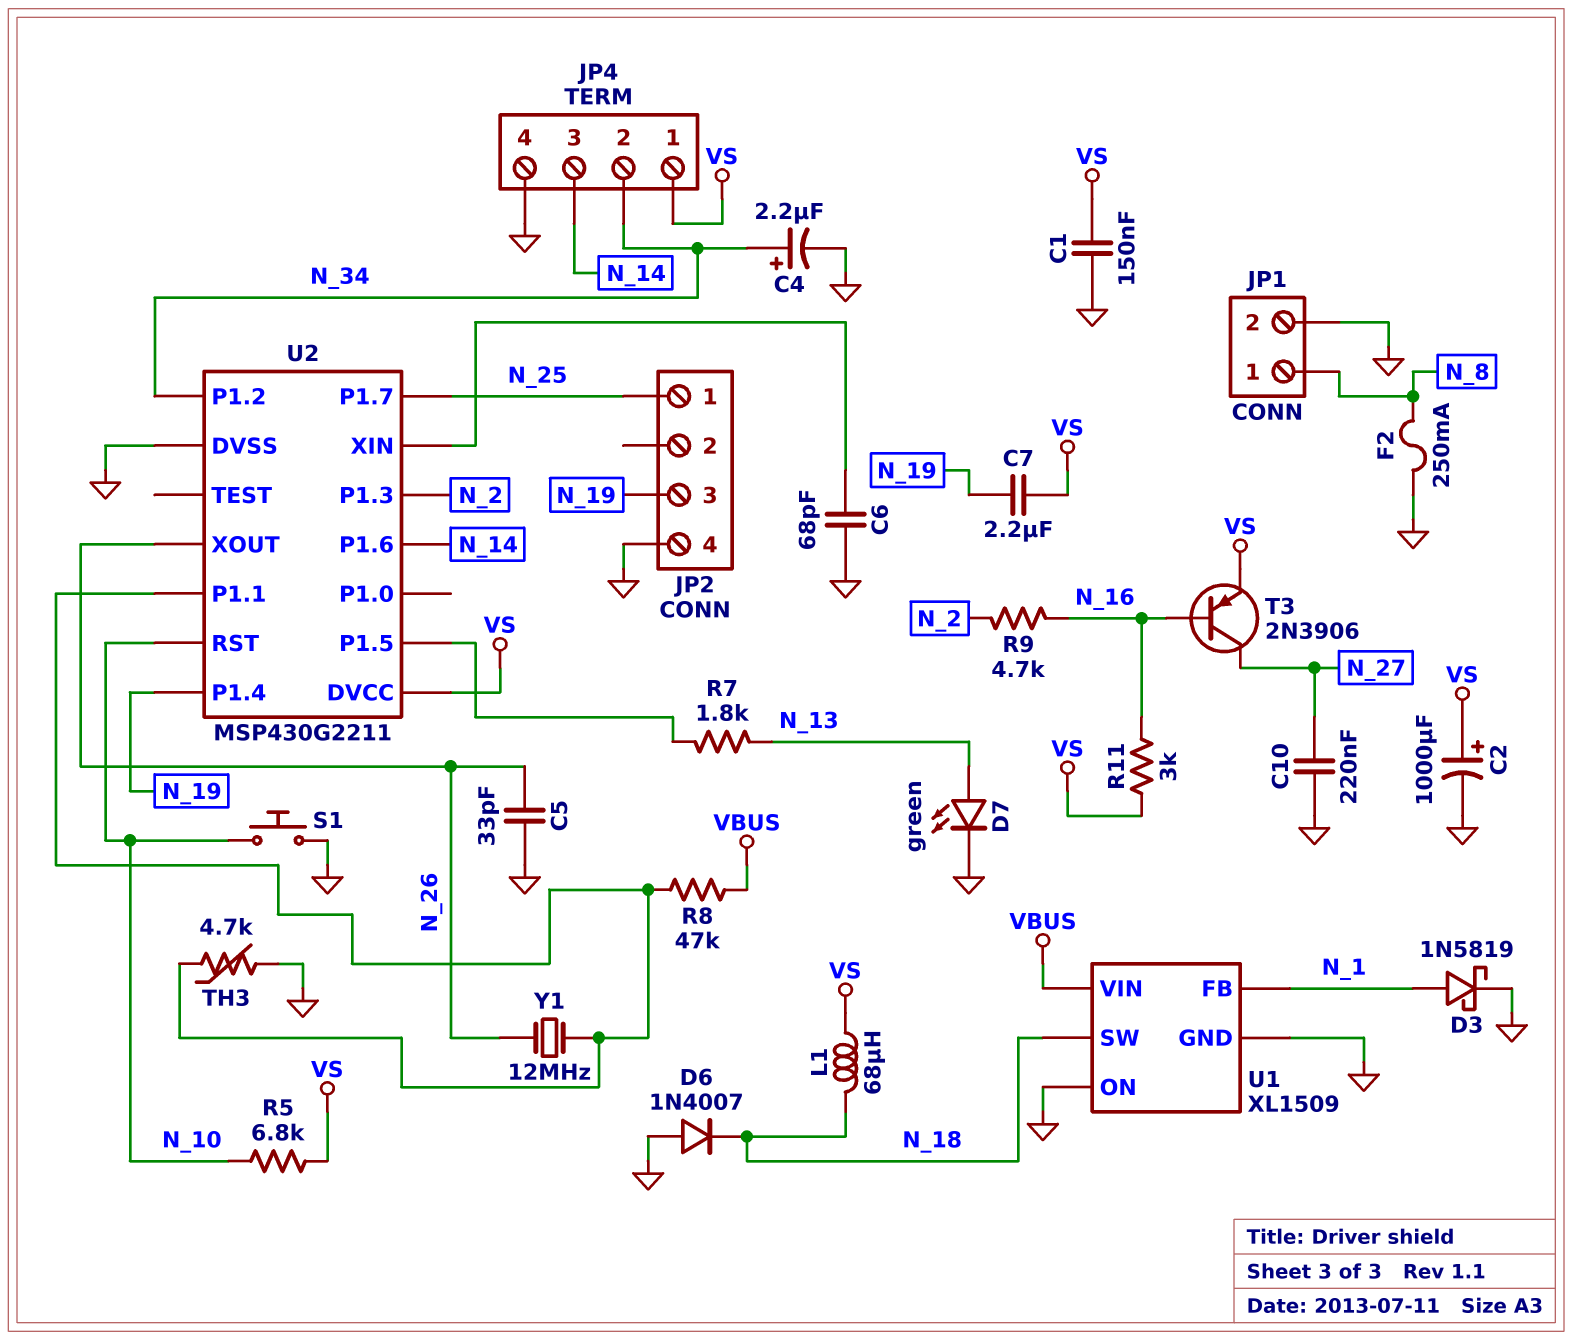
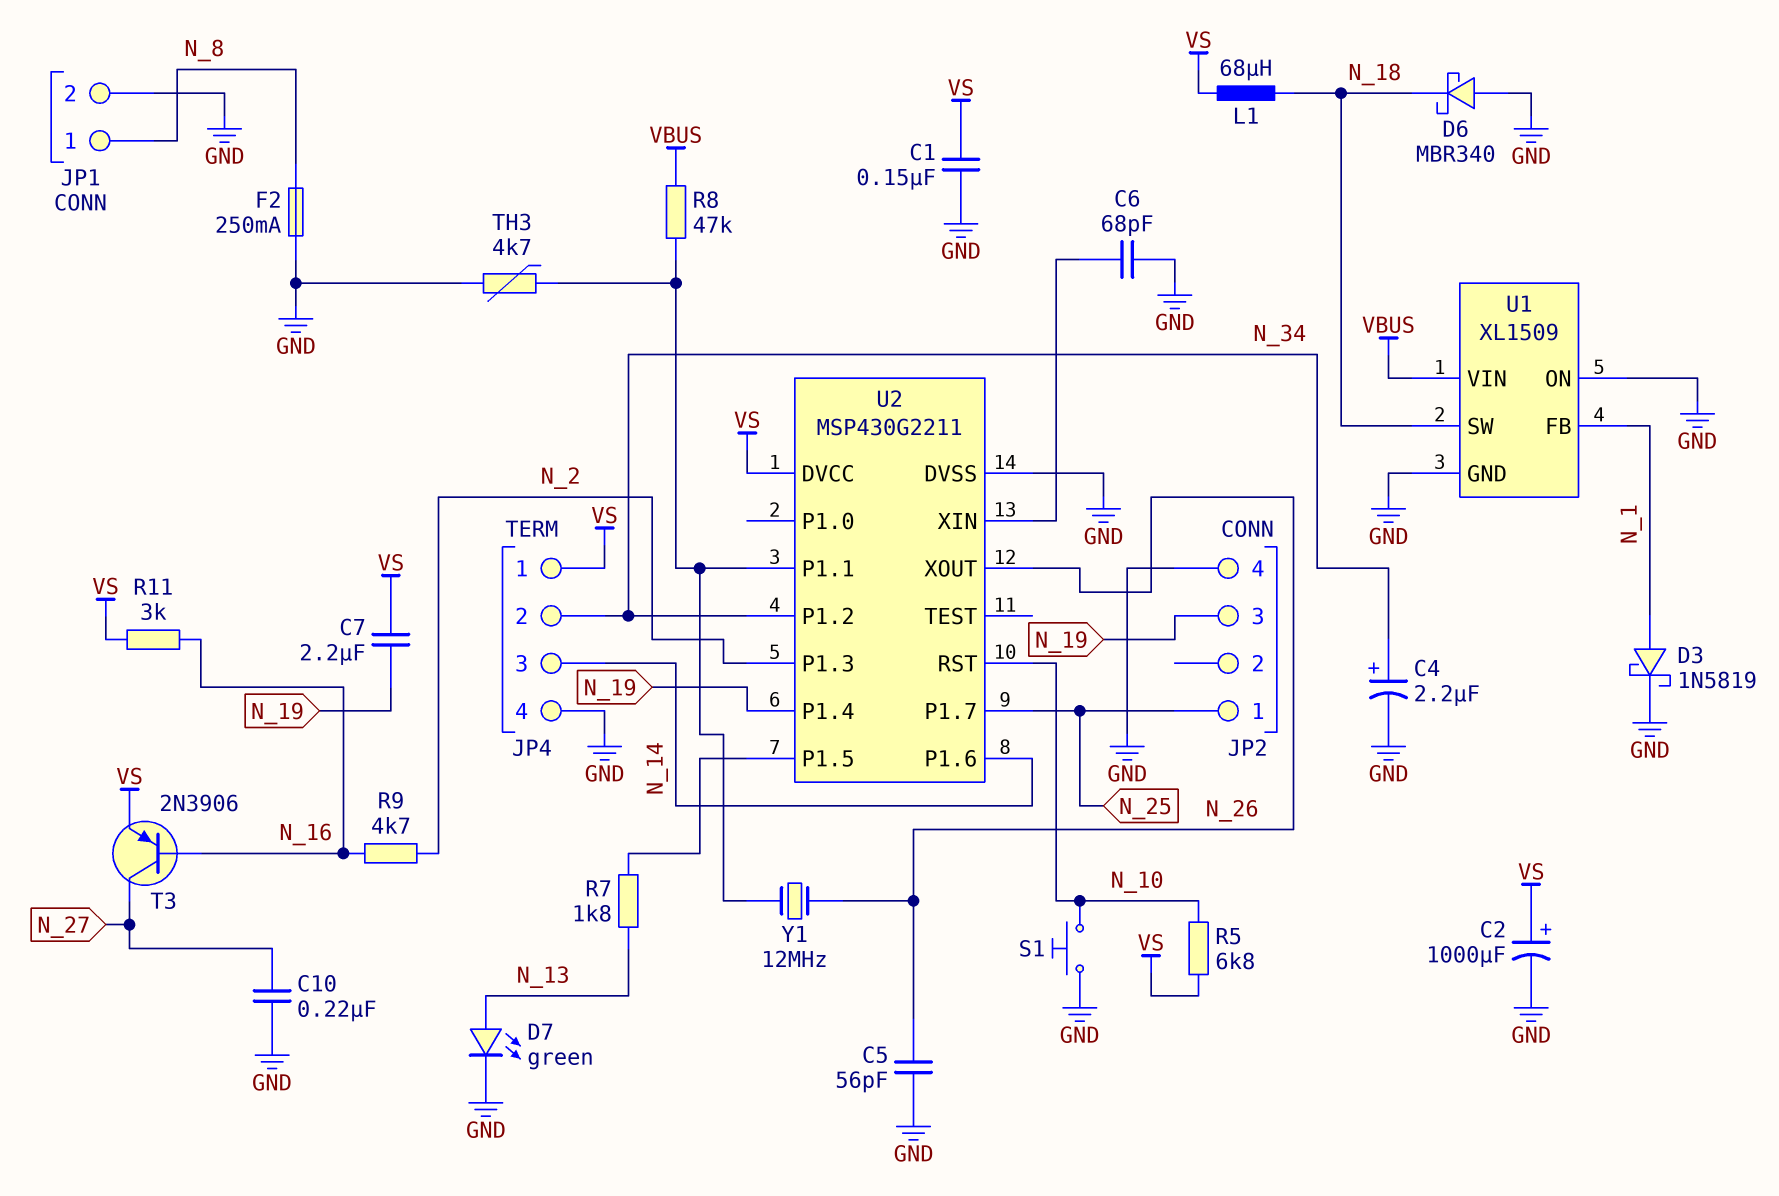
C5: 33pF (GND, N_26) -> 56pF (GND, N_26)
D6: diode 1N4007 (A GND, K N_18) -> schottky MBR340 (A GND, K N_18)

